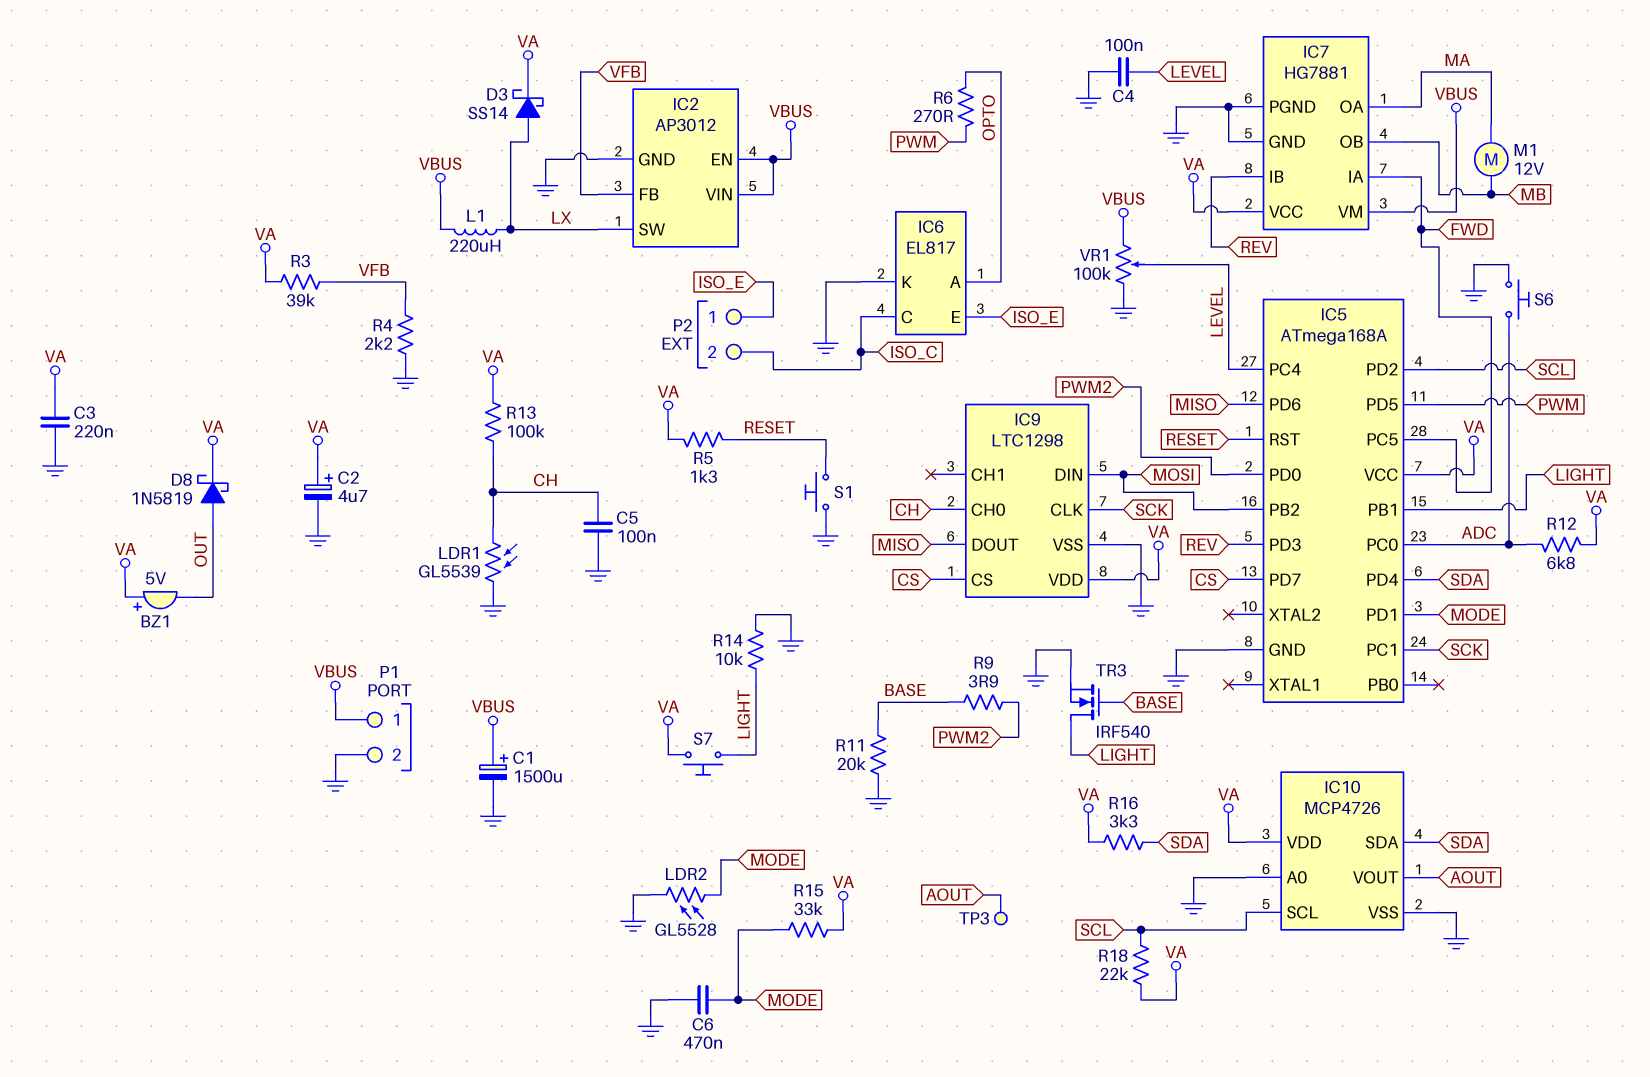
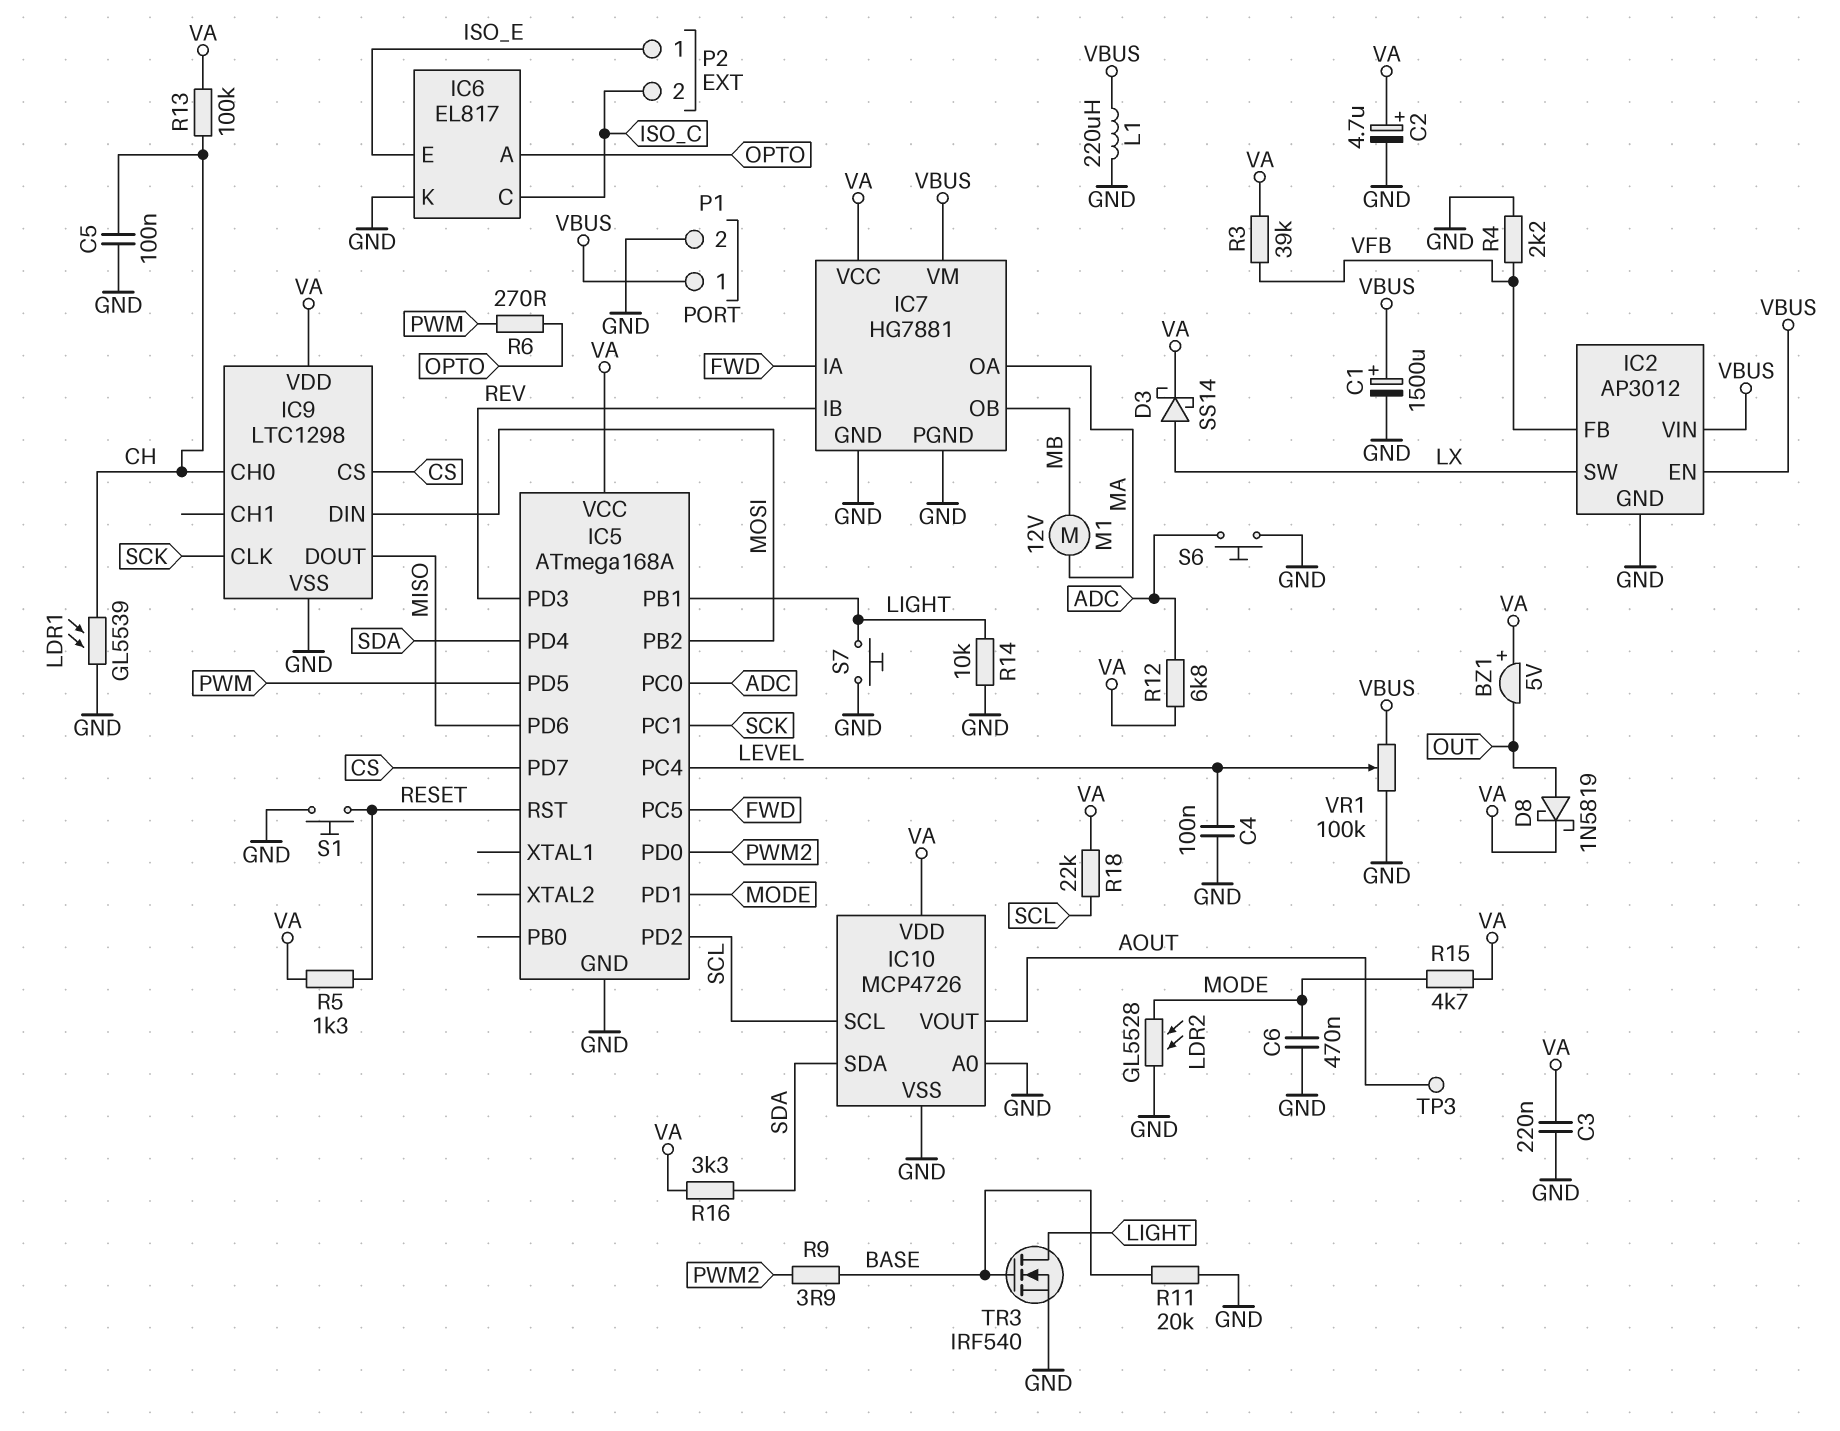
L1: 220uH (LX, VBUS) -> 220uH (GND, VBUS)
R15: 33k (MODE, VA) -> 4.7k (MODE, VA)
S7: button (LIGHT, VA) -> button (GND, LIGHT)

